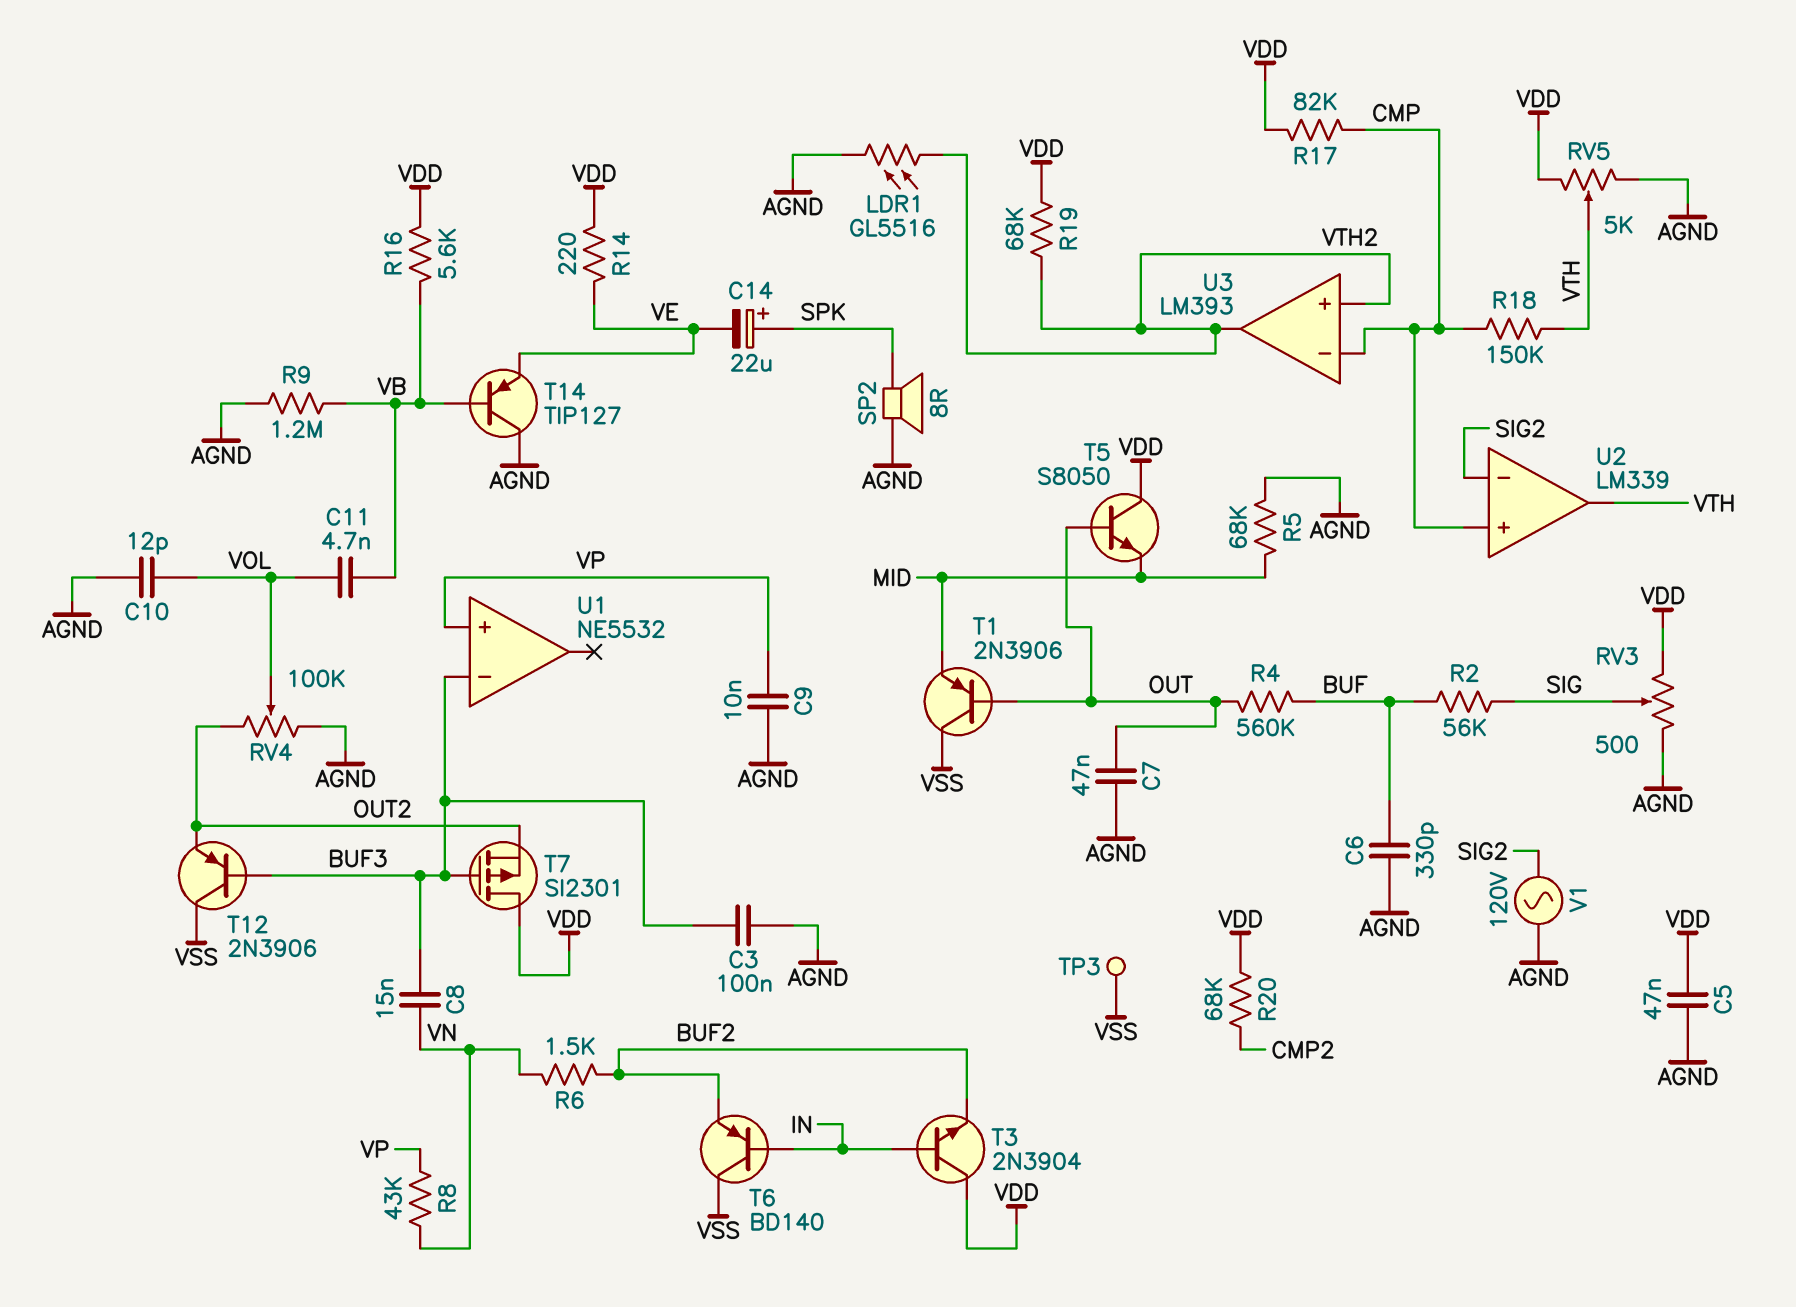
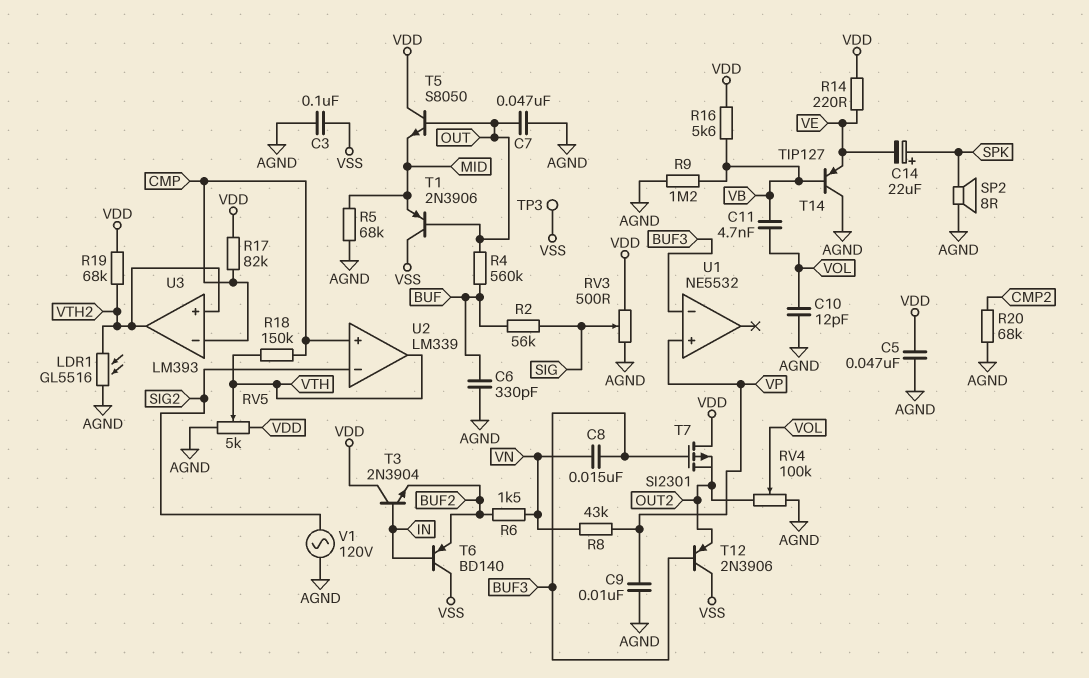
C3: 100nF (AGND, BUF3) -> 100nF (AGND, VSS)
R20: 68k (CMP2, VDD) -> 68k (AGND, CMP2)

